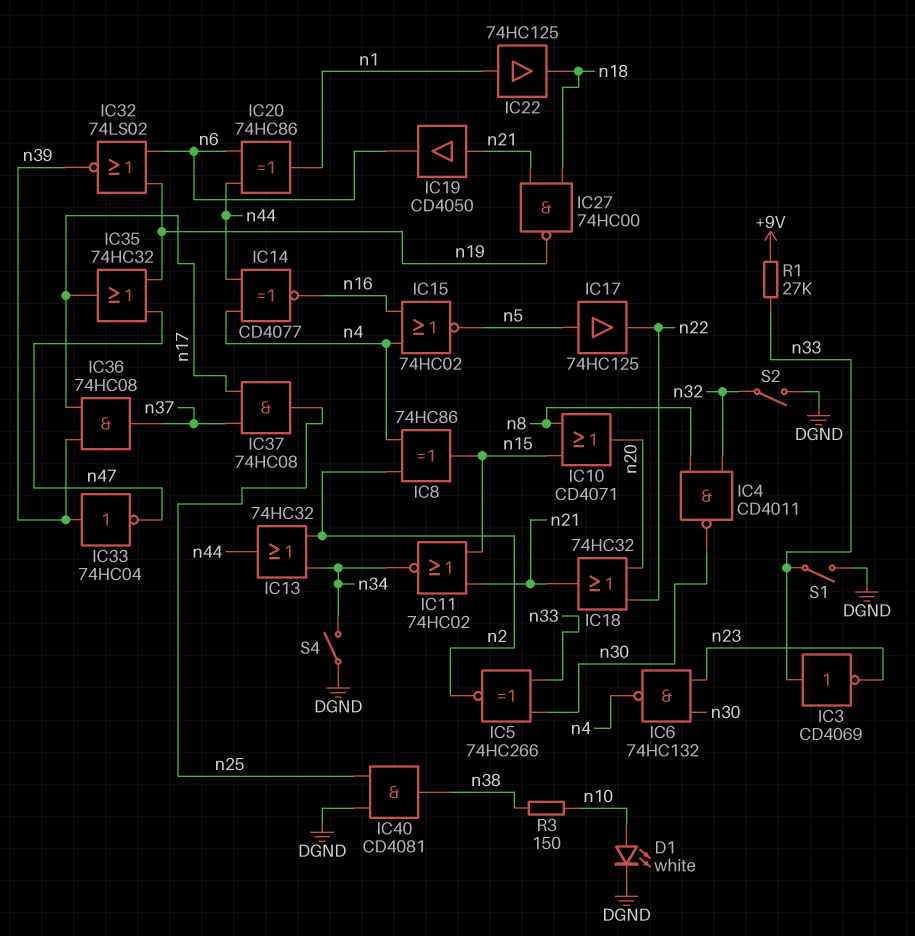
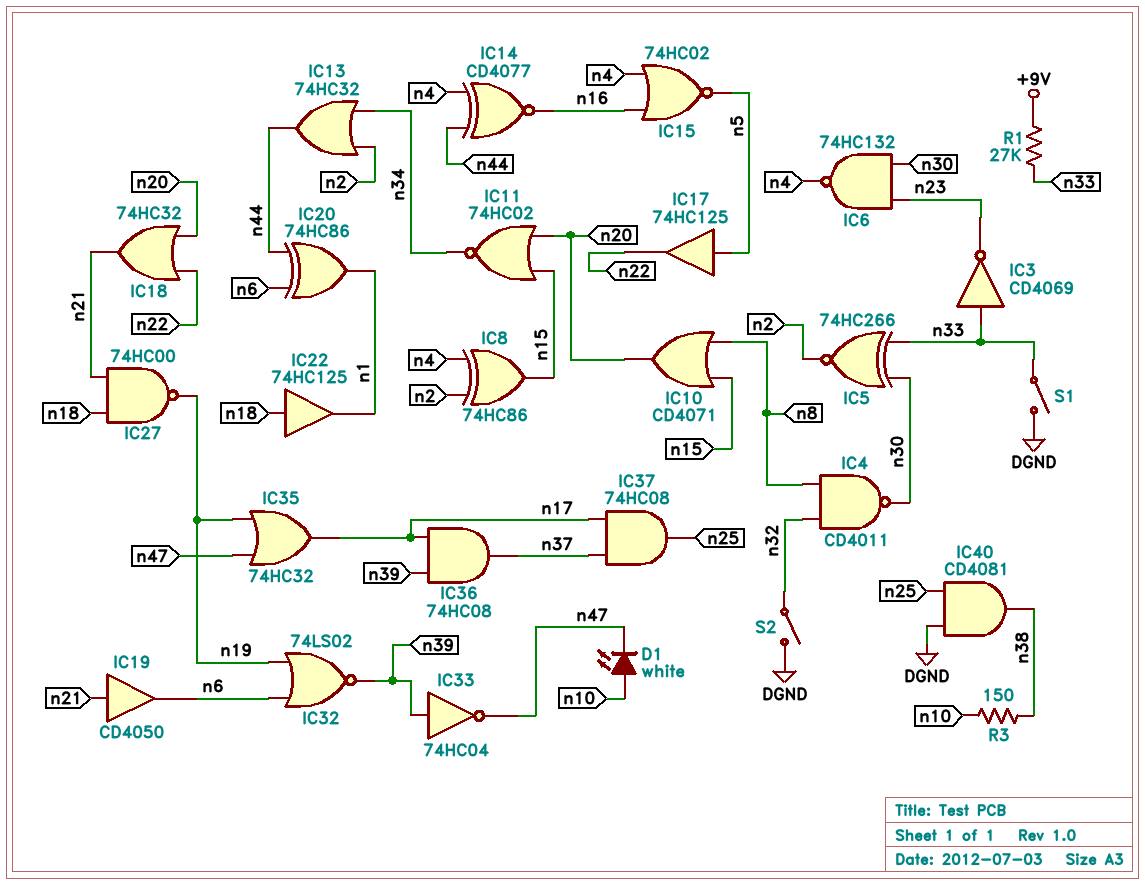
D1: LED white (A n10, K DGND) -> LED white (A n10, K n47)
IC11: NOR 74HC02 (in n15, in n21, out n34) -> NOR 74HC02 (in n15, in n20, out n34)
IC22: buffer 74HC125 (in n1, out n18) -> buffer 74HC125 (in n18, out n1)
S4: switch (DGND, n34) -> none

